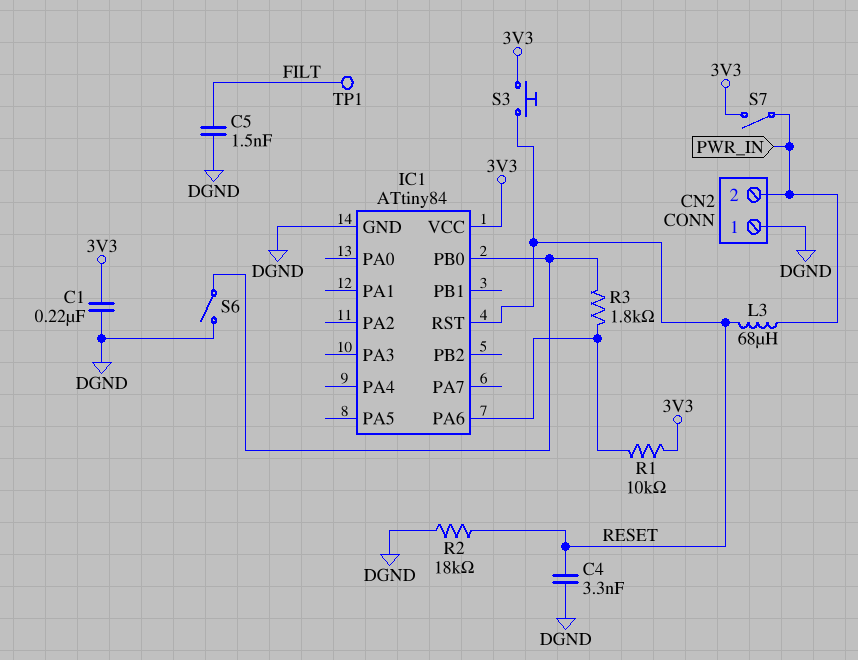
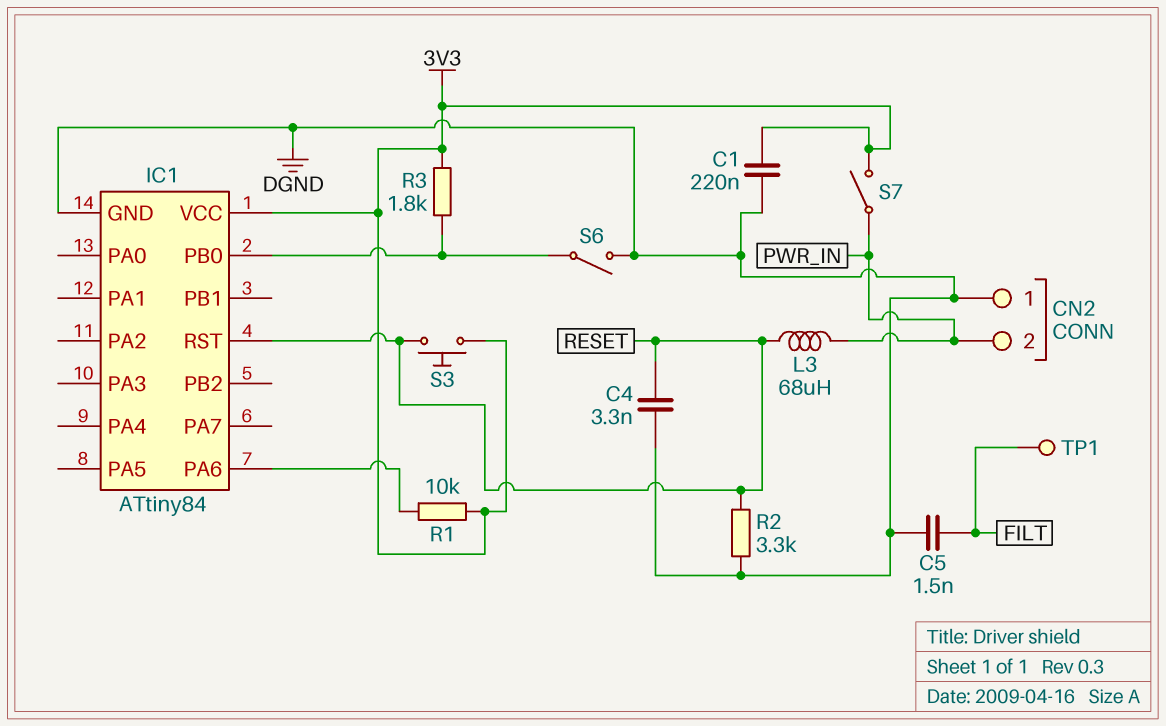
R2: 18k (DGND, RESET) -> 3.3k (DGND, RESET)
R3: 1.8k (IC1/PA6, IC1/PB0) -> 1.8k (3V3, IC1/PB0)

